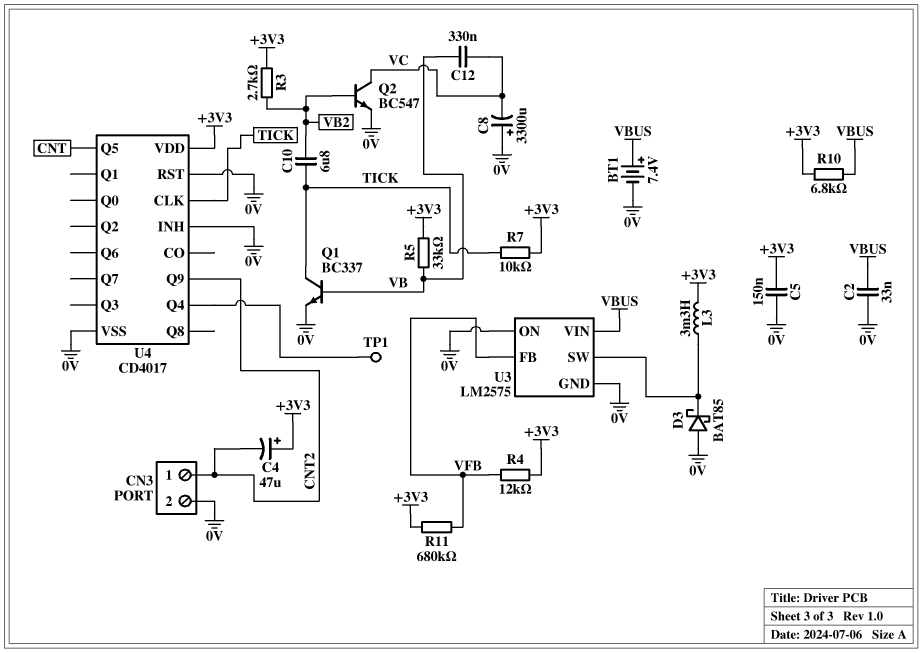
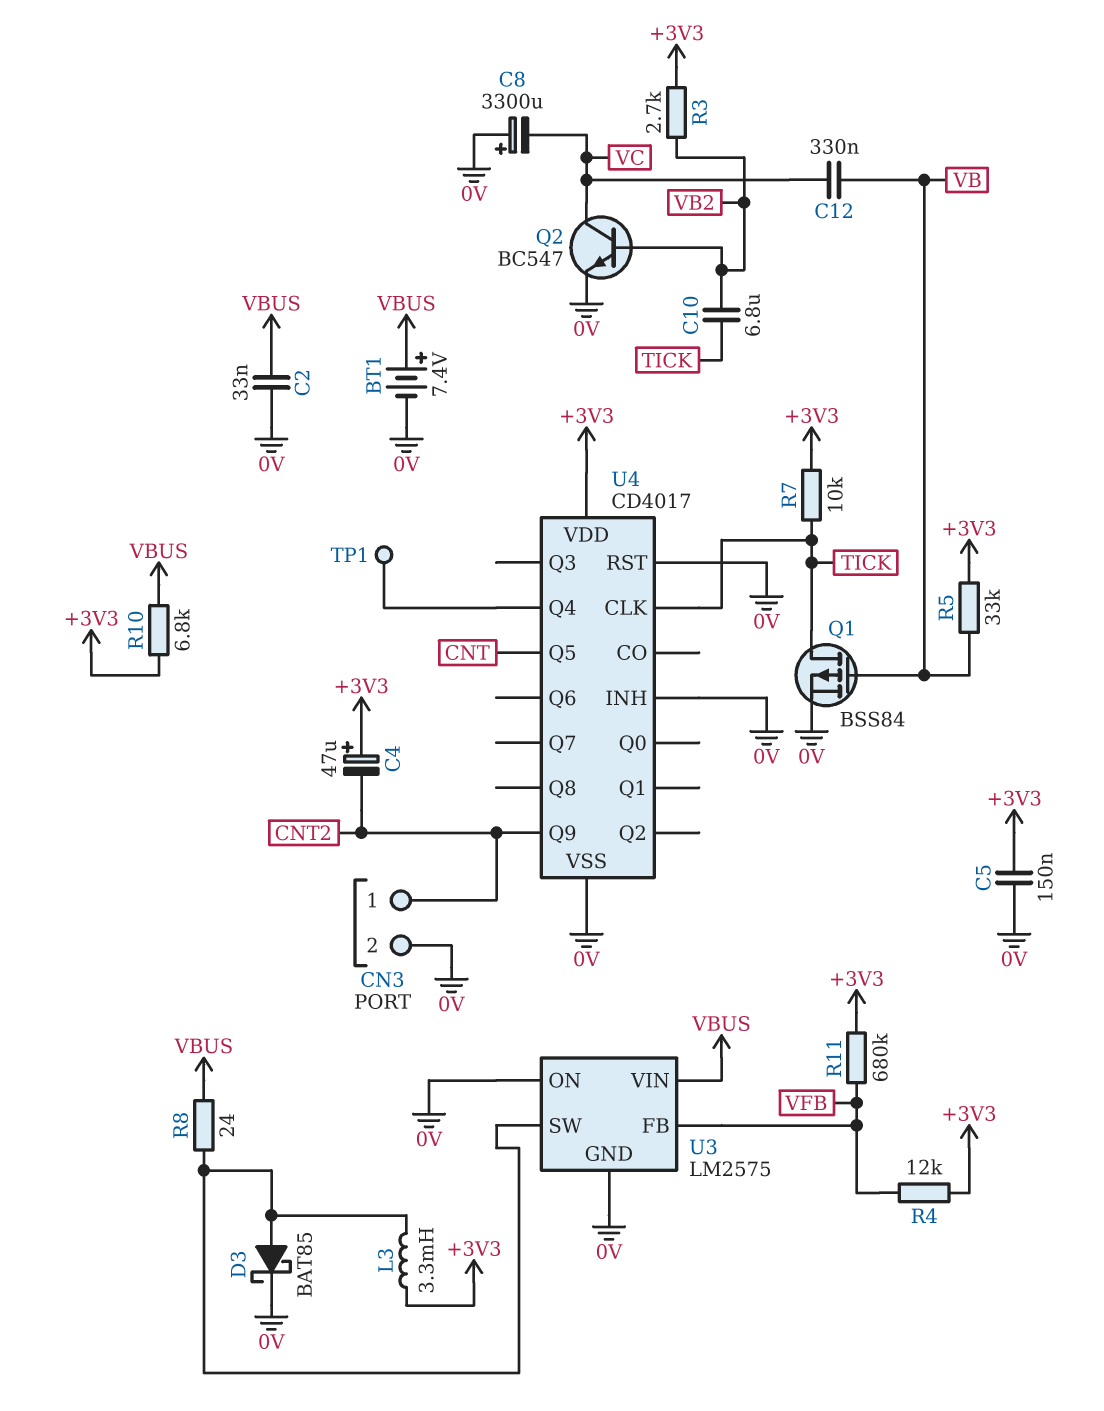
D3: schottky BAT85 (A 0V, K U3/SW) -> schottky BAT85 (A U3/SW, K 0V)
Q1: NPN BC337 (B VB, C TICK, E 0V) -> PMOS BSS84 (G VB, D TICK, S 0V)
R8: none -> 24 (U3/SW, VBUS)

